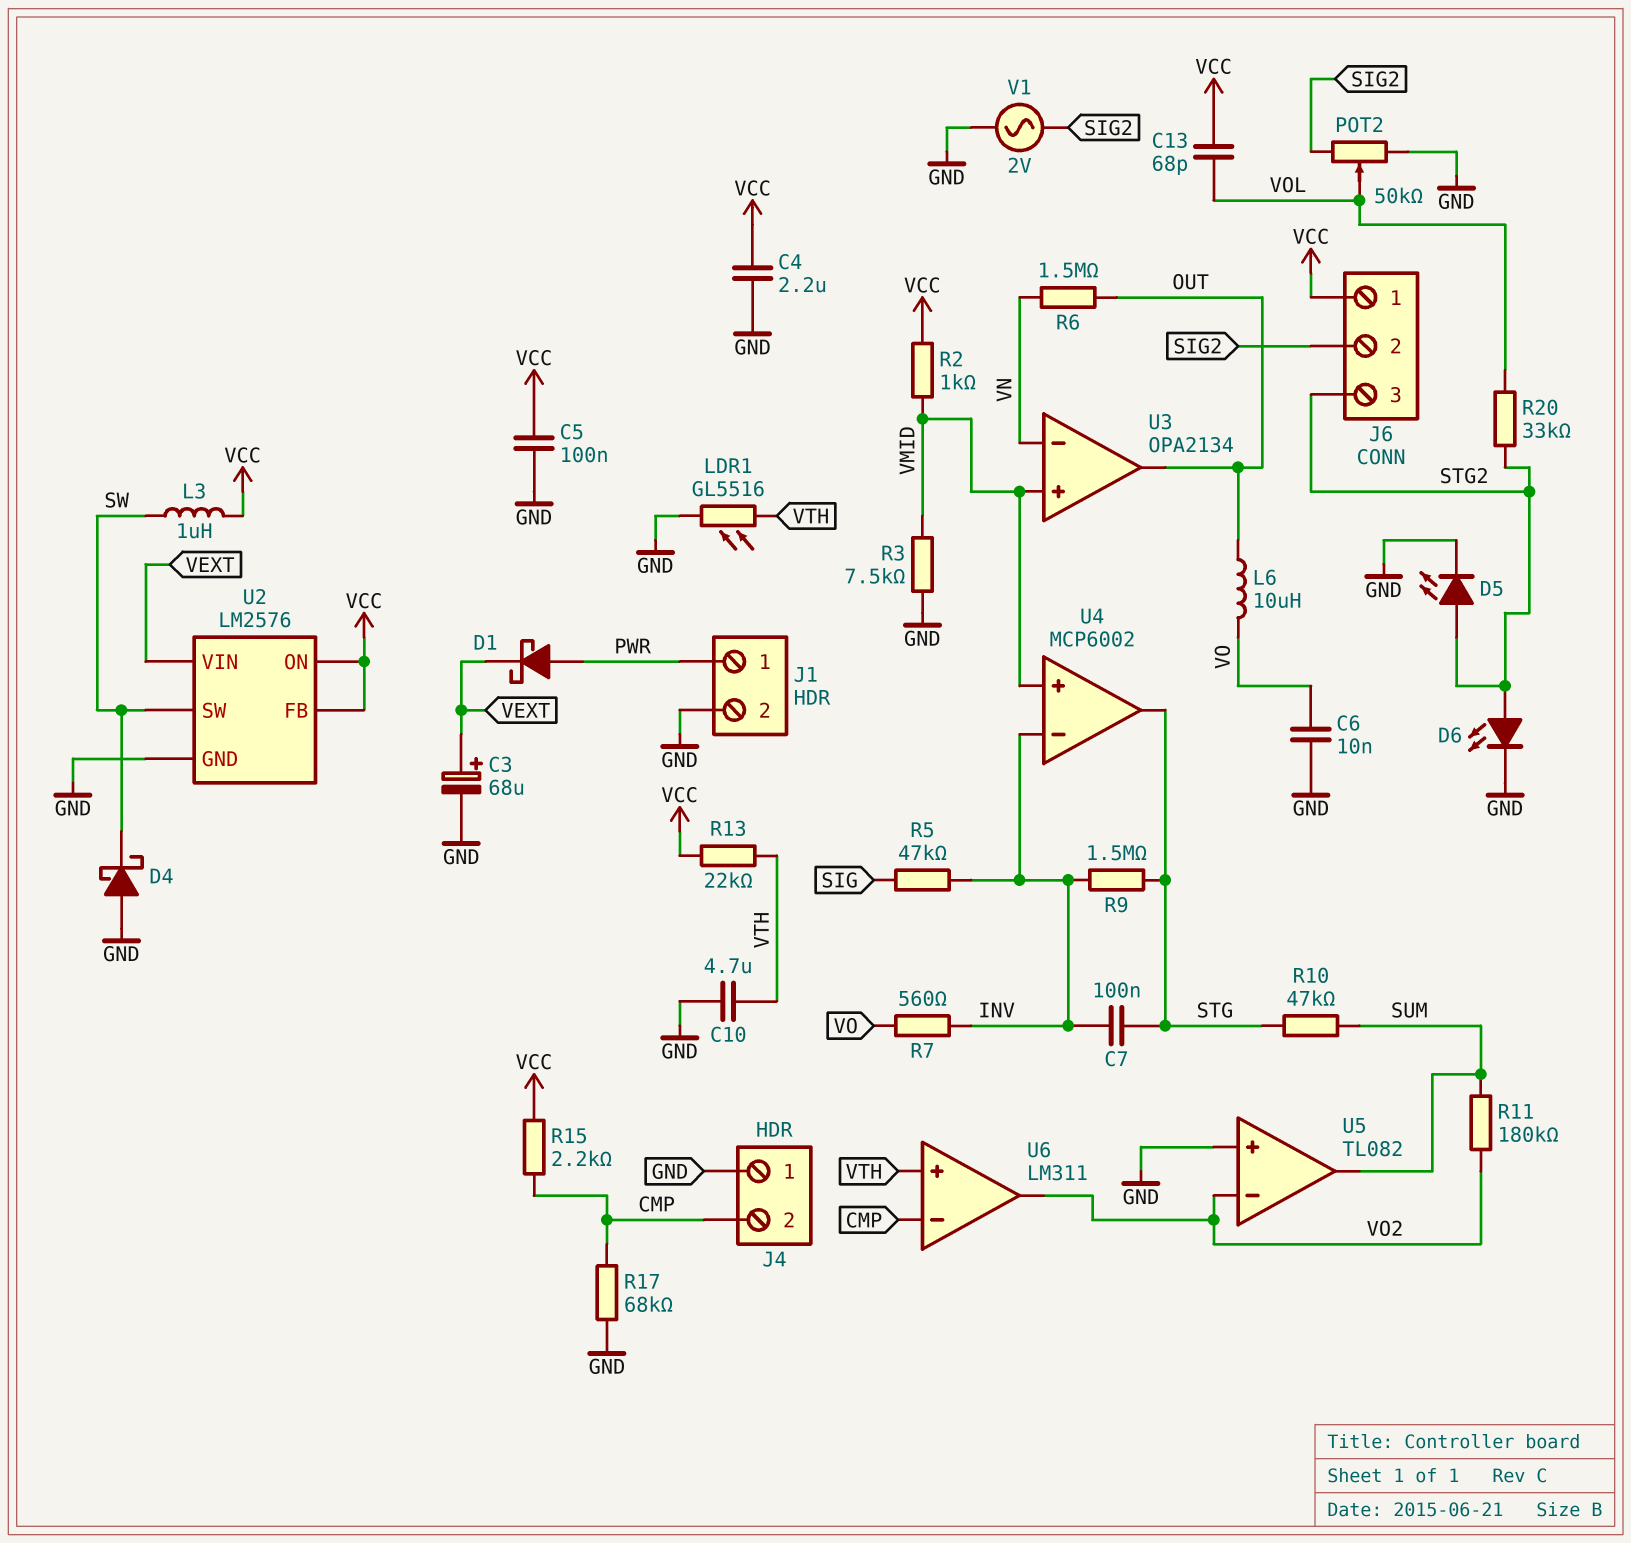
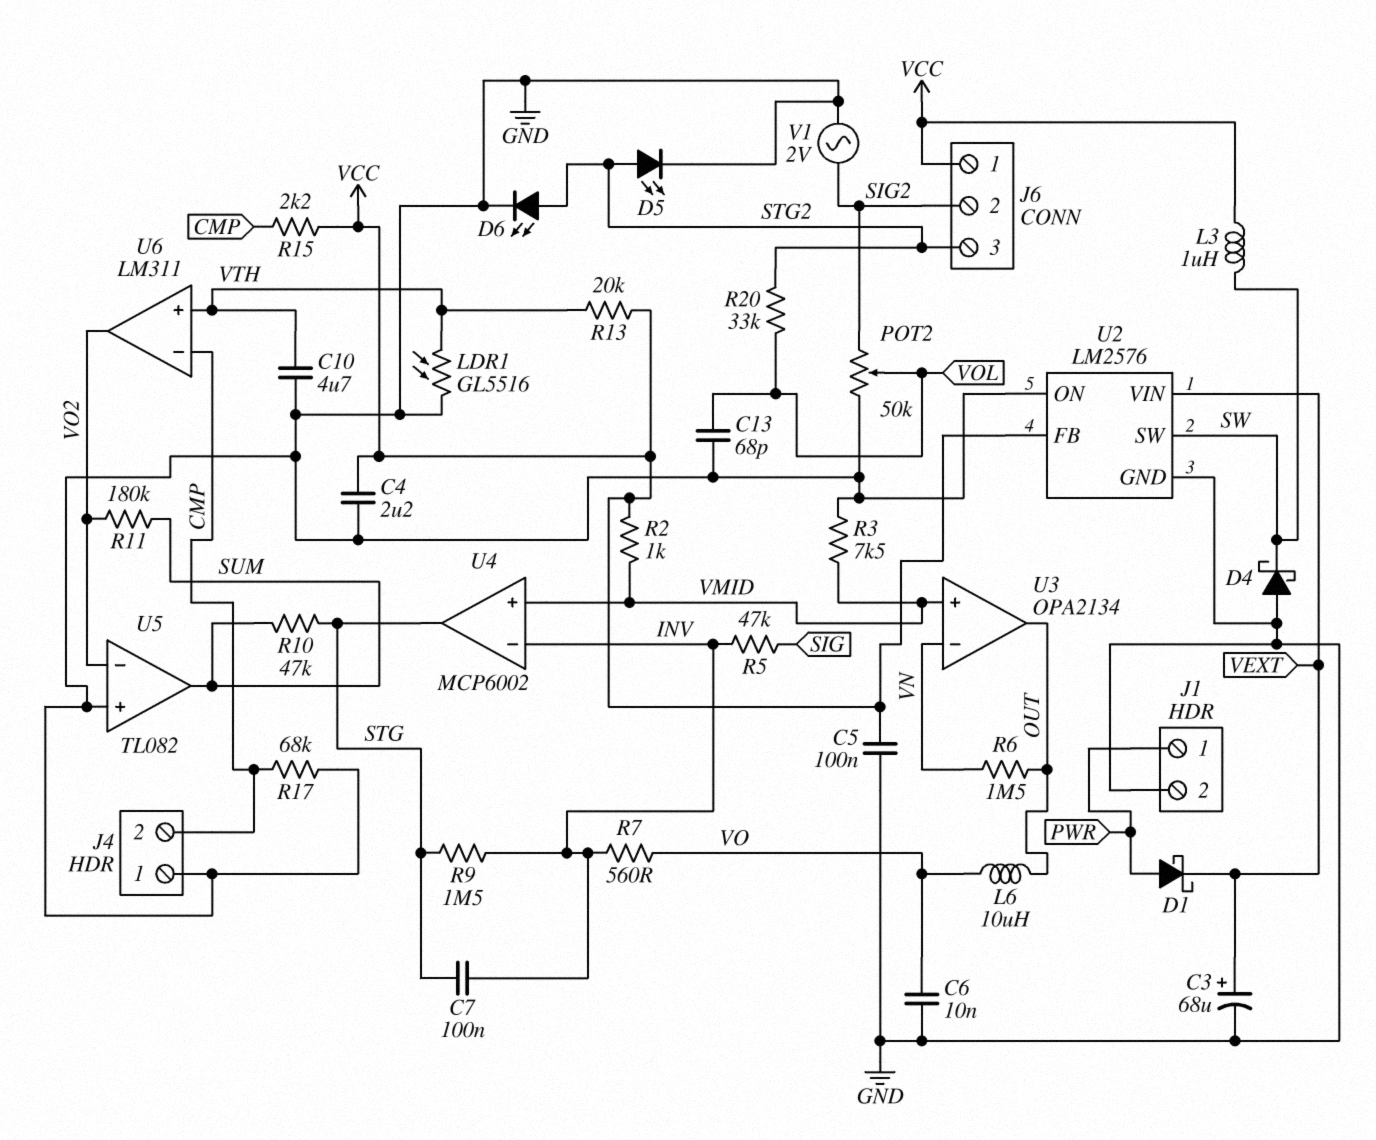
C13: 68pF (VCC, VOL) -> 68pF (GND, VOL)
R13: 22k (VCC, VTH) -> 20k (VCC, VTH)
U2 pin ON: VCC -> GND

